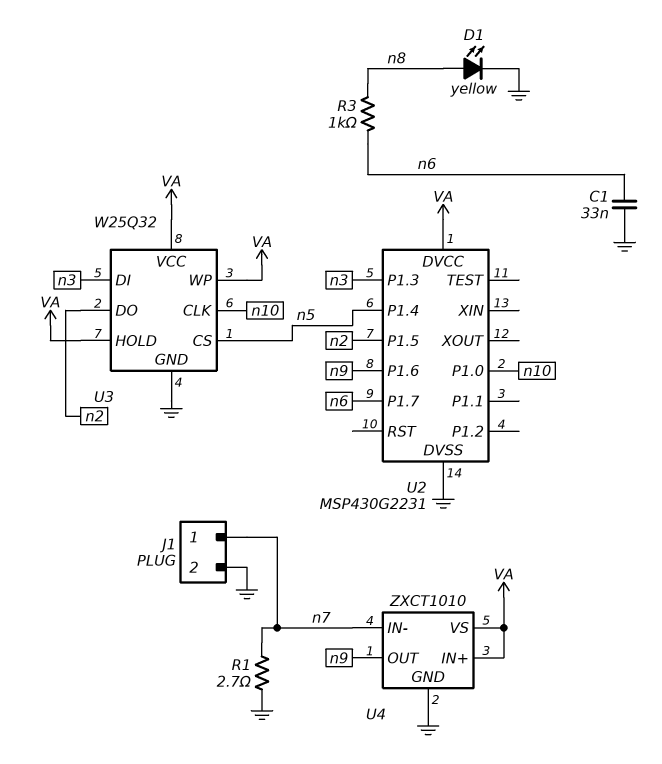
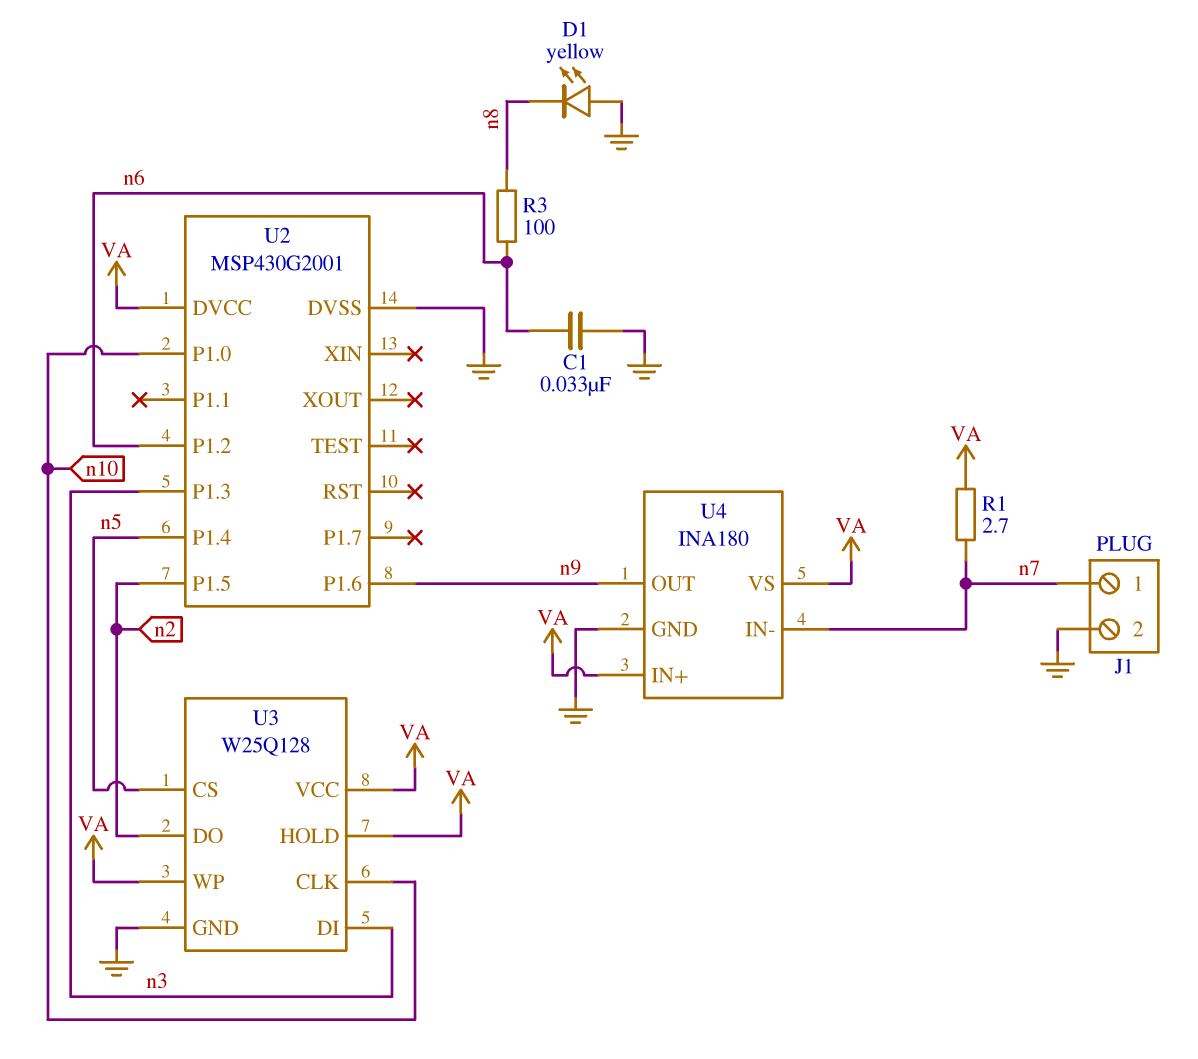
D1: LED yellow (A n8, K GND) -> LED yellow (A GND, K n8)
R1: 2.7 (GND, n7) -> 2.7 (VA, n7)
R3: 1k (n6, n8) -> 100 (n6, n8)
U2: MSP430G2231 -> MSP430G2001
U2 pin P1.2: none -> n6
U2 pin P1.7: n6 -> none
U3: W25Q32 -> W25Q128
U4: ZXCT1010 -> INA180

